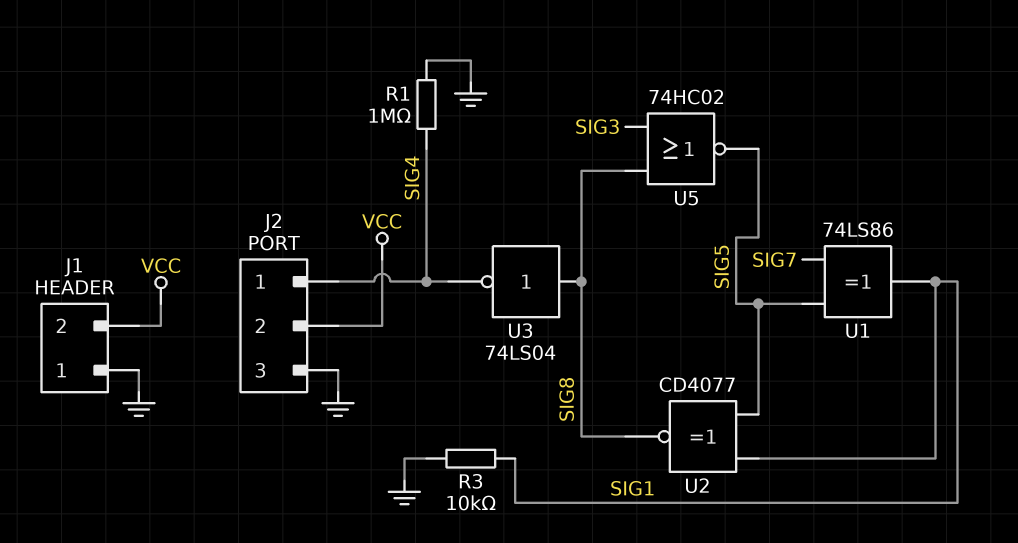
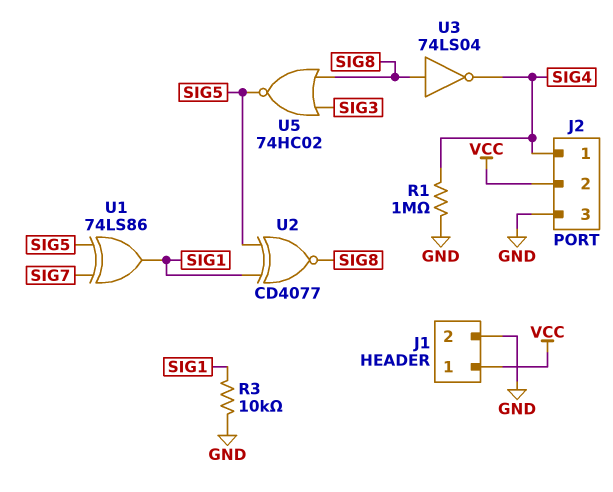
J1 pin 1: GND -> VCC
J1 pin 2: VCC -> GND

